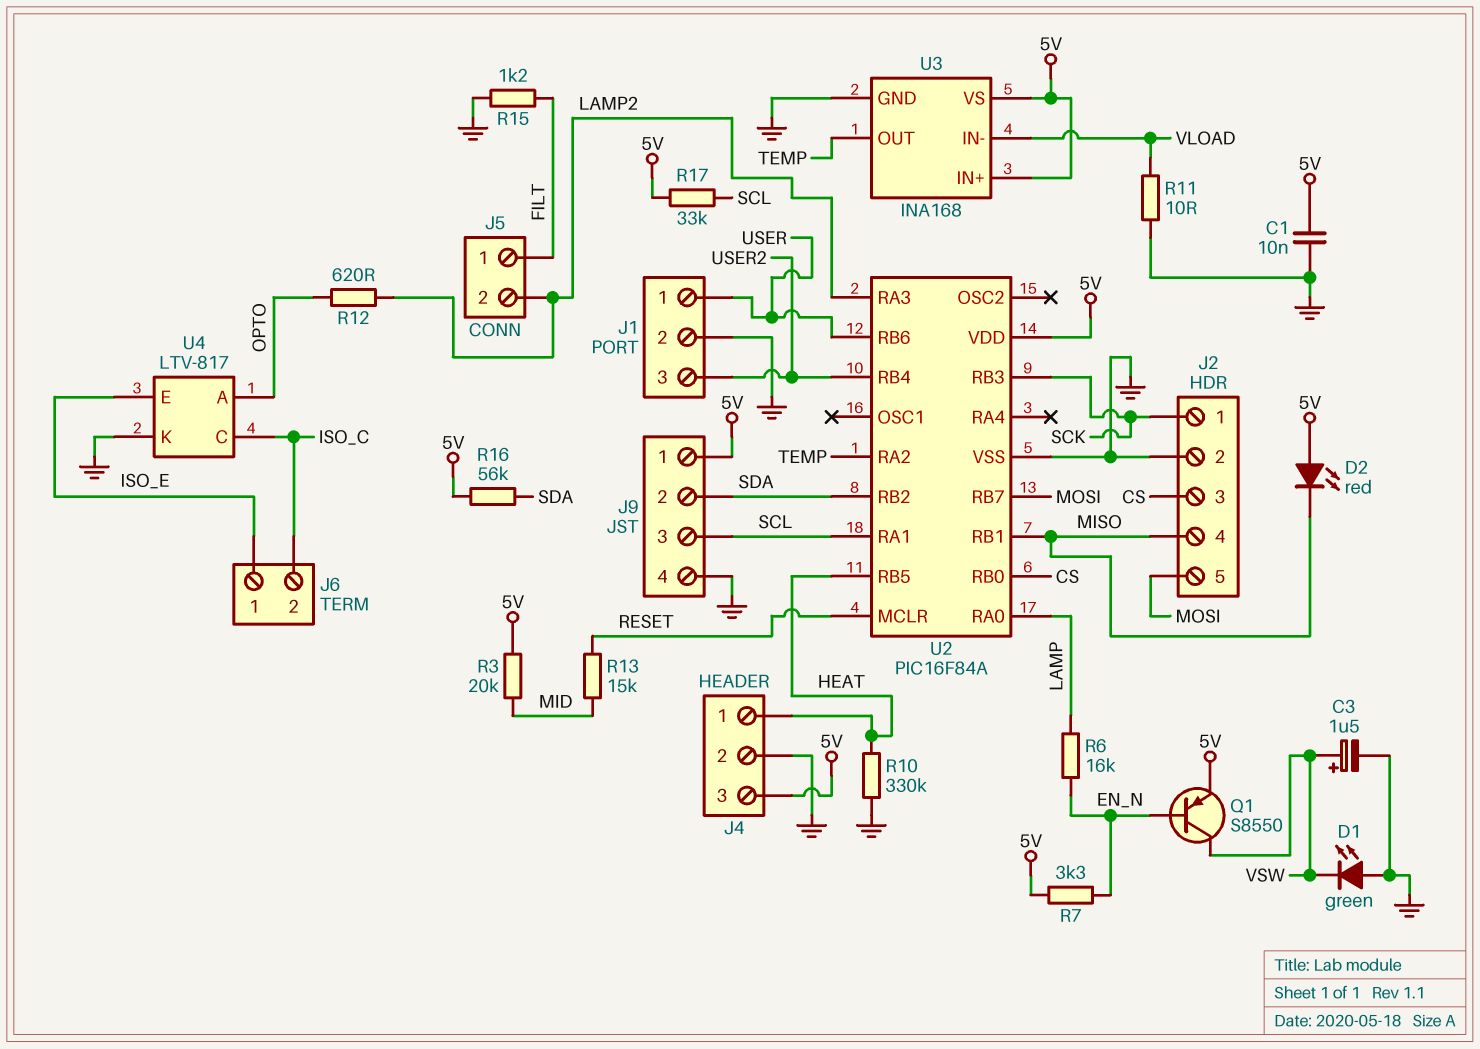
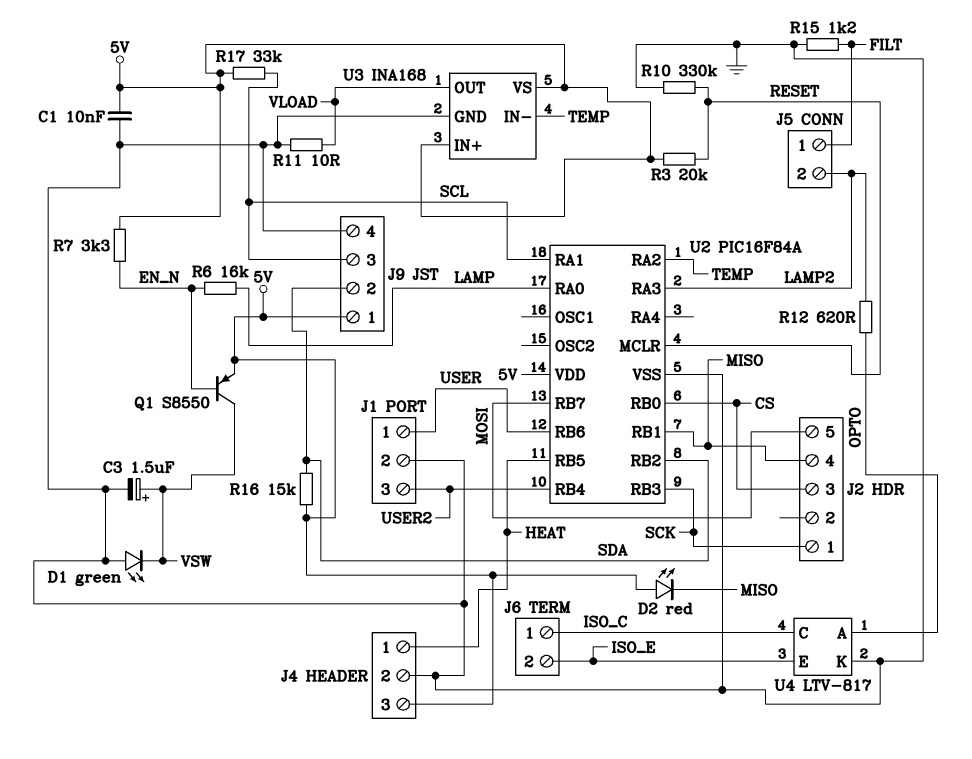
J2 pin 2: GND -> none
J6 pin 1: ISO_E -> ISO_C
J6 pin 2: ISO_C -> ISO_E
R3: 20k (5V, MID) -> 20k (5V, RESET)
R10: 330k (GND, HEAT) -> 330k (GND, RESET)
R13: 15k (MID, RESET) -> none
R16: 56k (5V, SDA) -> 15k (5V, SDA)
U3 pin IN-: VLOAD -> TEMP
U3 pin OUT: TEMP -> VLOAD

